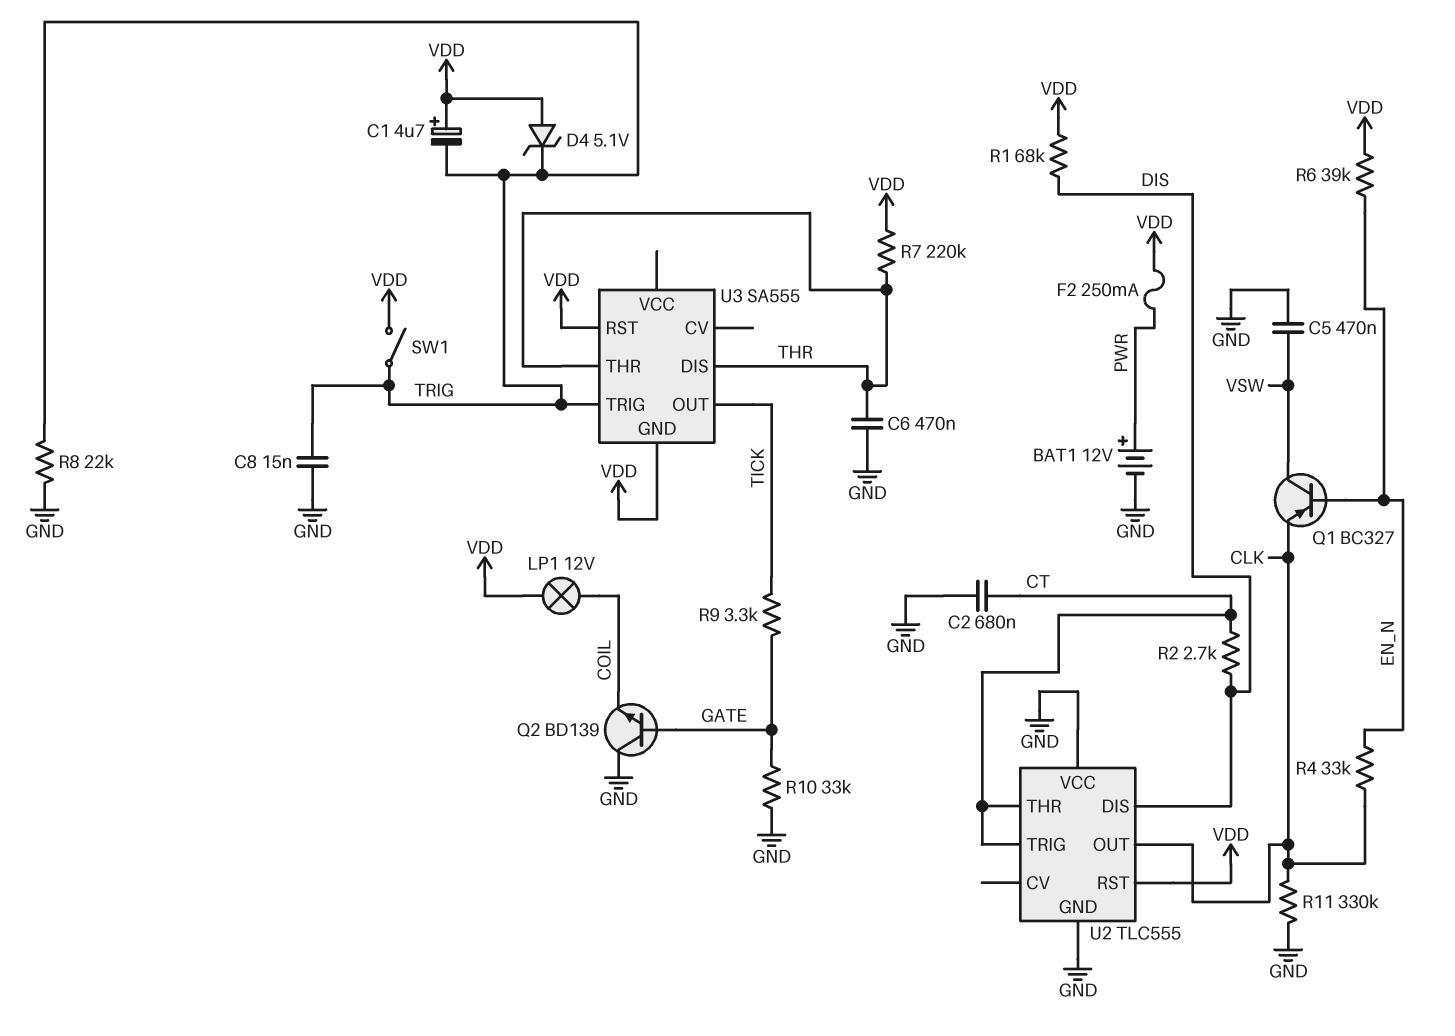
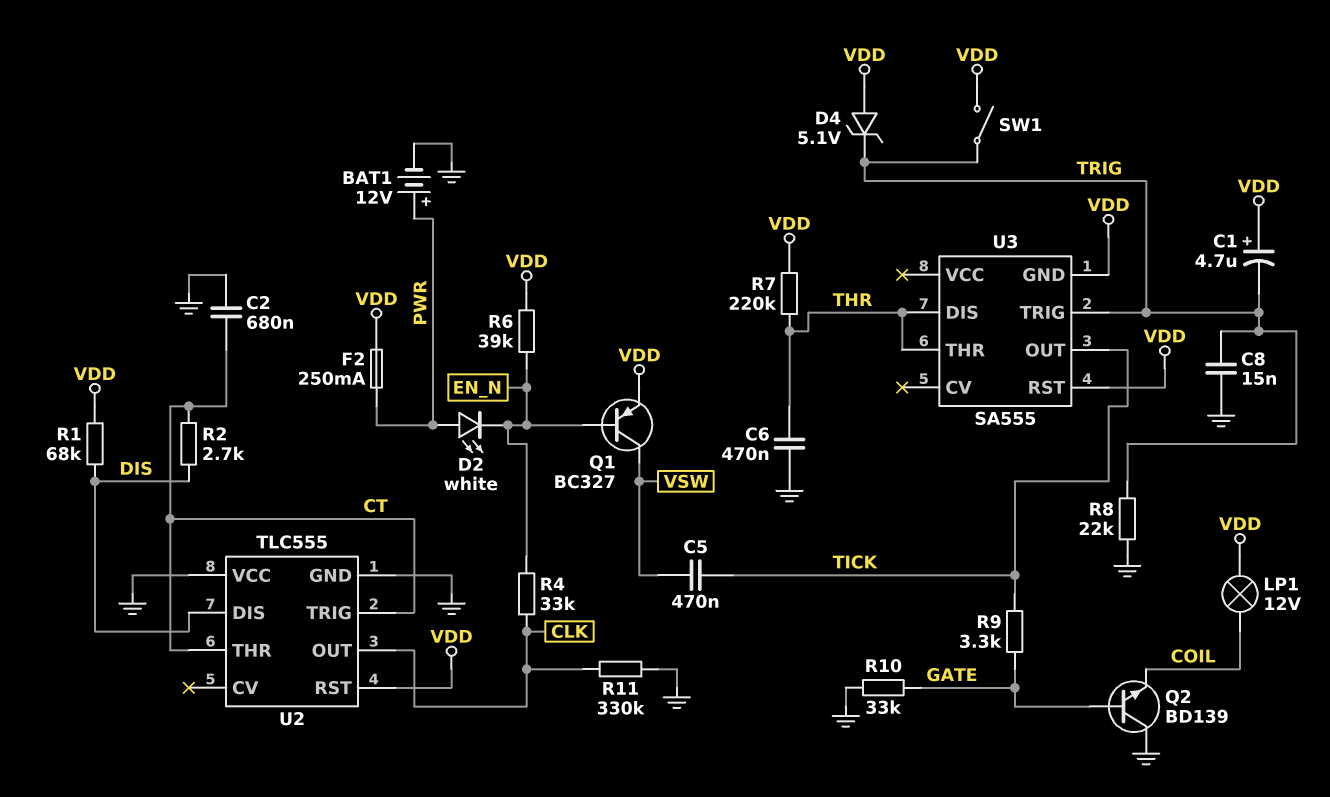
C5: 470nF (GND, VSW) -> 470nF (TICK, VSW)
D2: none -> LED white (A PWR, K EN_N)
Q1: PNP BC327 (B EN_N, C VSW, E CLK) -> PNP BC327 (B EN_N, C VSW, E VDD)

